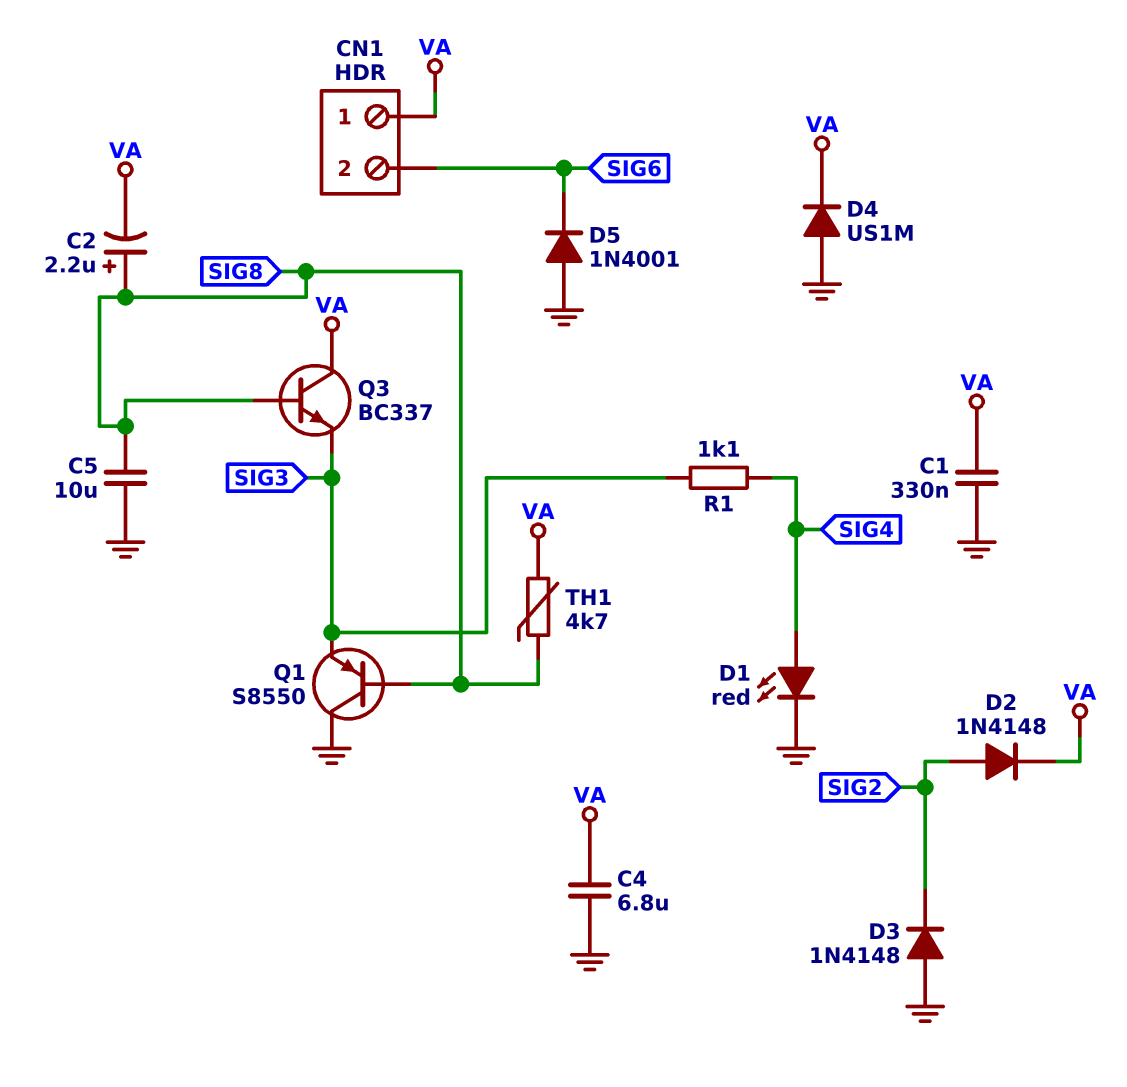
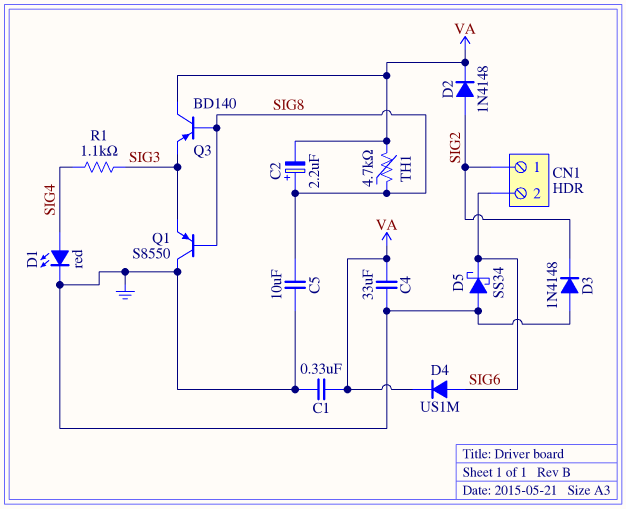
C4: 6.8uF (GND, VA) -> 33uF (GND, VA)
CN1 pin 1: VA -> SIG2
D4: diode US1M (A GND, K VA) -> diode US1M (A SIG6, K VA)
D5: diode 1N4001 (A GND, K SIG6) -> schottky SS34 (A GND, K SIG6)
Q3: NPN BC337 (B SIG8, C VA, E SIG3) -> PNP BD140 (B SIG8, C VA, E SIG3)

